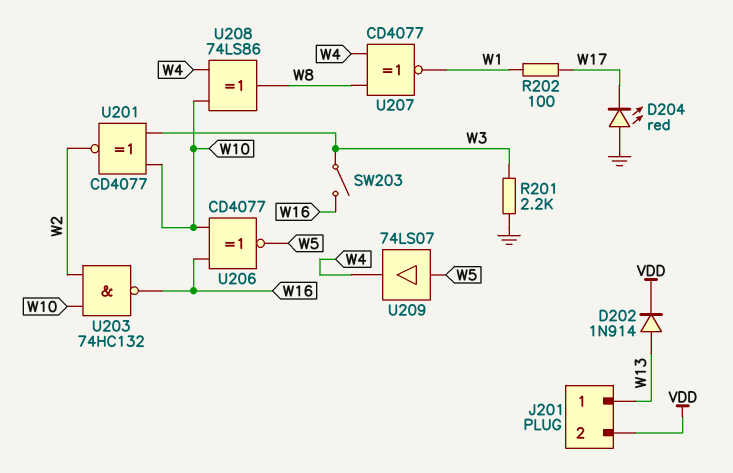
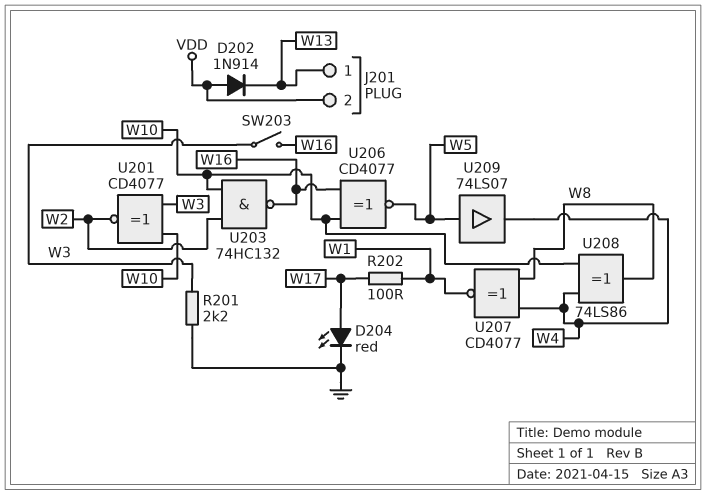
D202: diode 1N914 (A W13, K VDD) -> diode 1N914 (A VDD, K W13)
D204: LED red (A GND, K W17) -> LED red (A W17, K GND)

